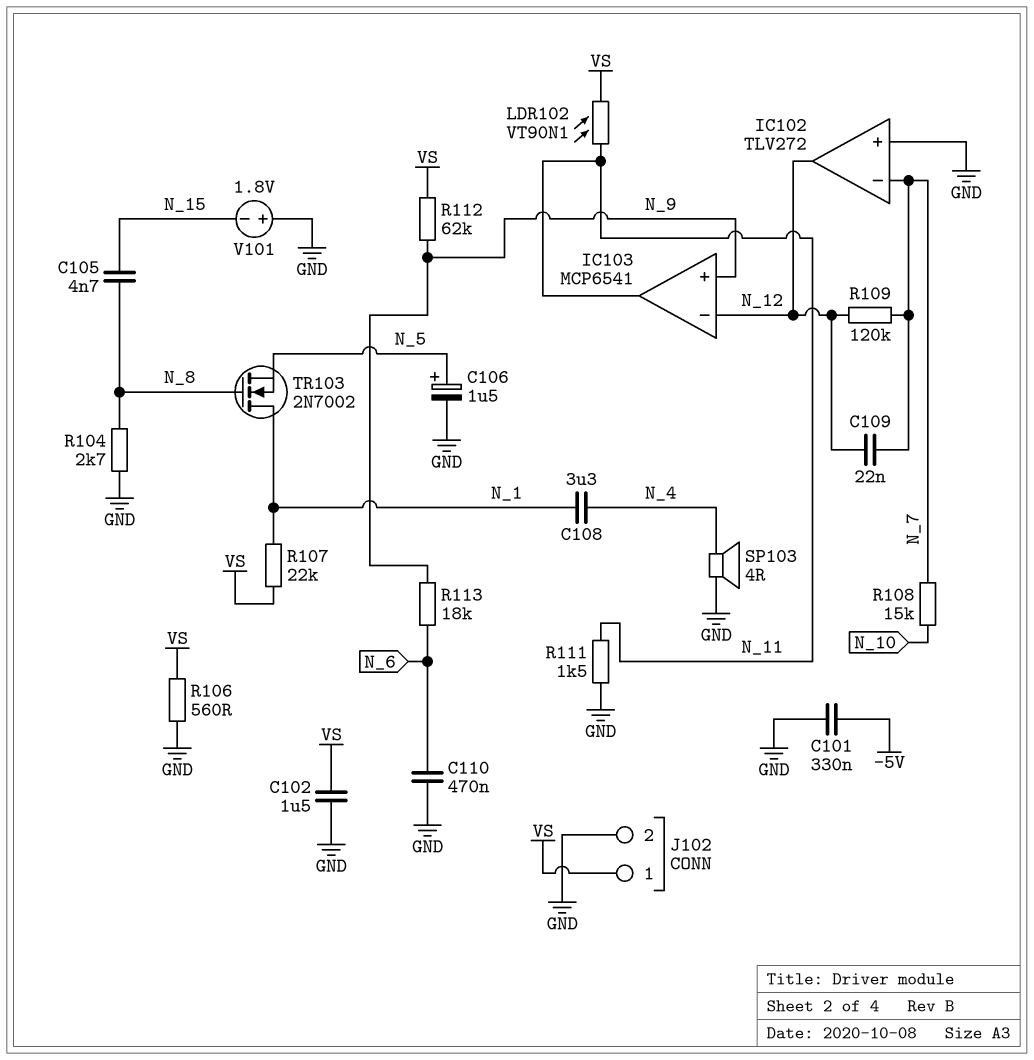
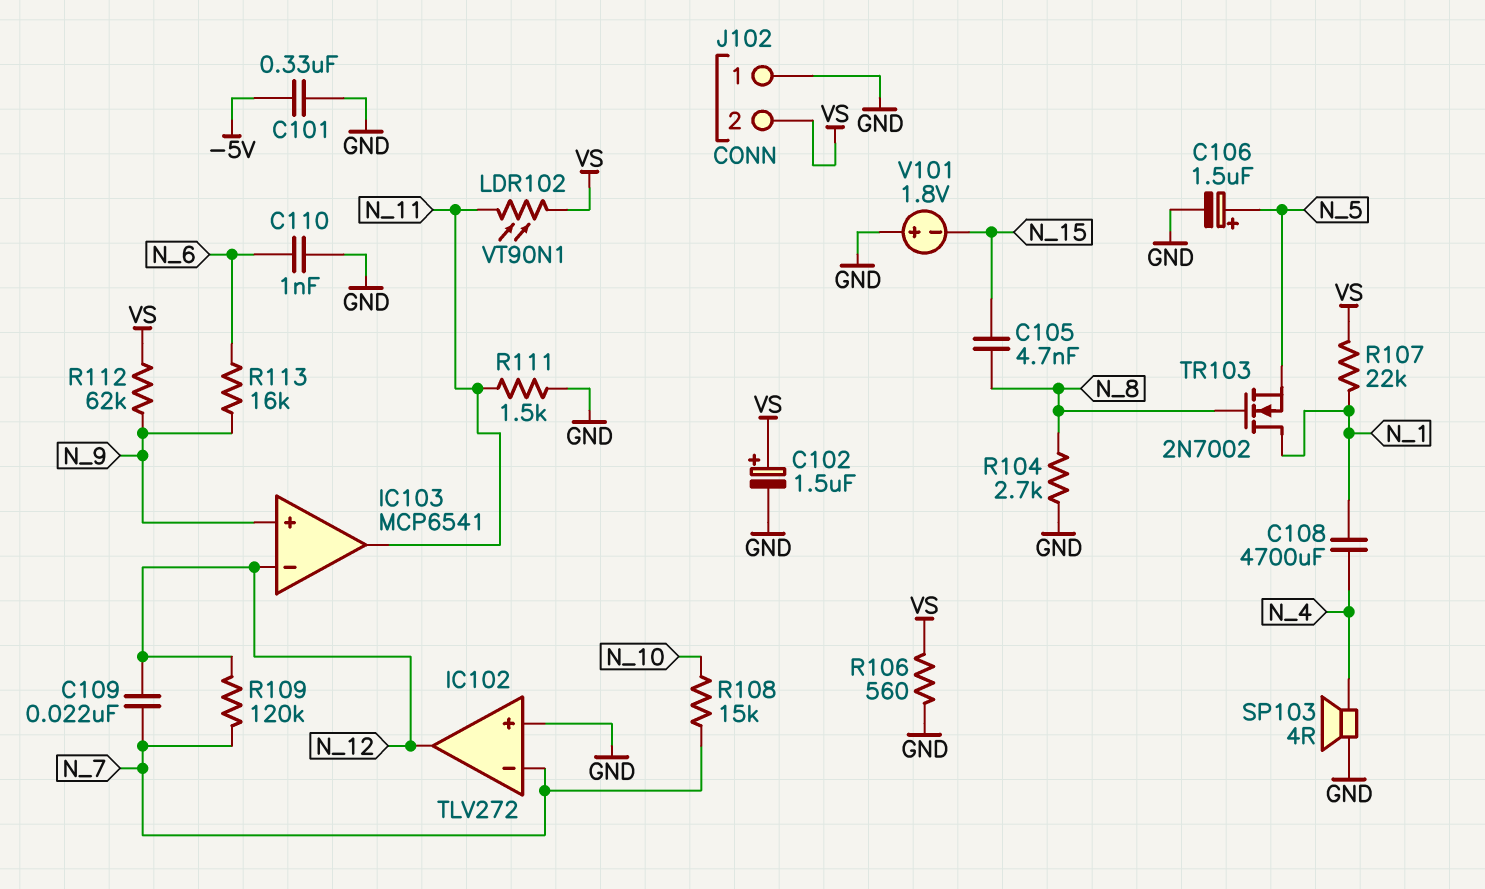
C102: 1.5uF (GND, VS) -> 1.5uF (plus VS, minus GND)
C108: 3.3uF (N_1, N_4) -> 4700uF (N_1, N_4)
C110: 470nF (GND, N_6) -> 1nF (GND, N_6)
J102 pin 1: VS -> GND
J102 pin 2: GND -> VS
R113: 18k (N_6, N_9) -> 16k (N_6, N_9)

